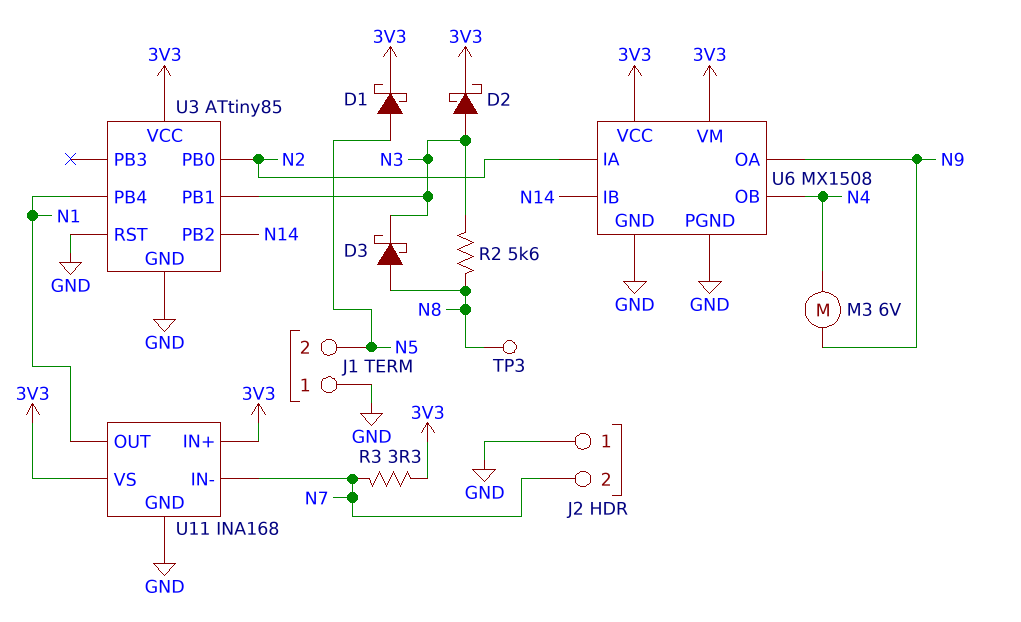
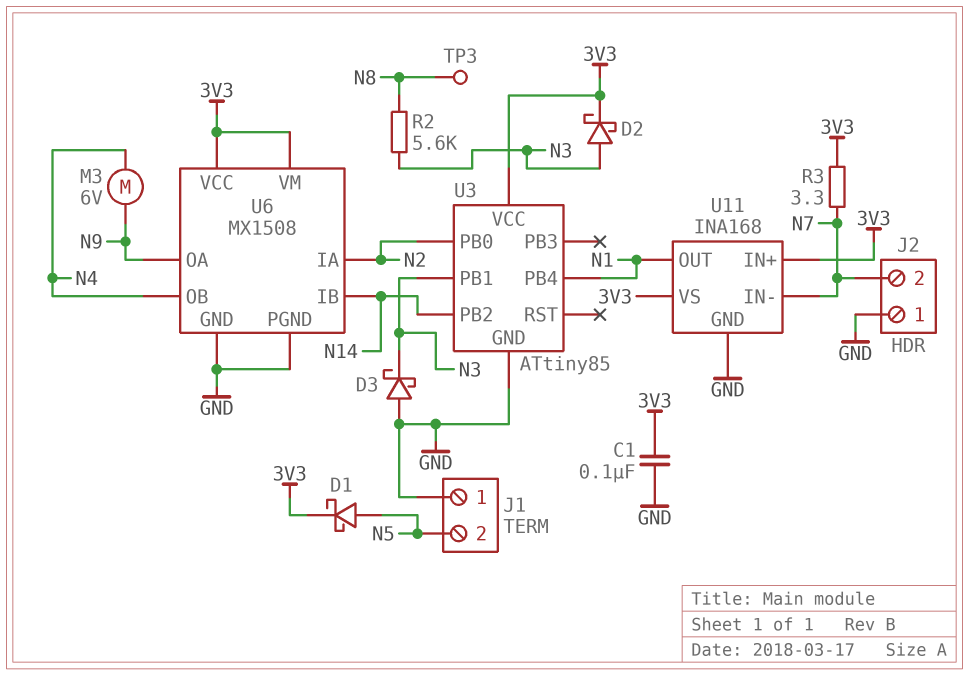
C1: none -> 100nF (3V3, GND)
D3: schottky (A N8, K N3) -> schottky (A GND, K N3)
U3 pin RST: GND -> none

